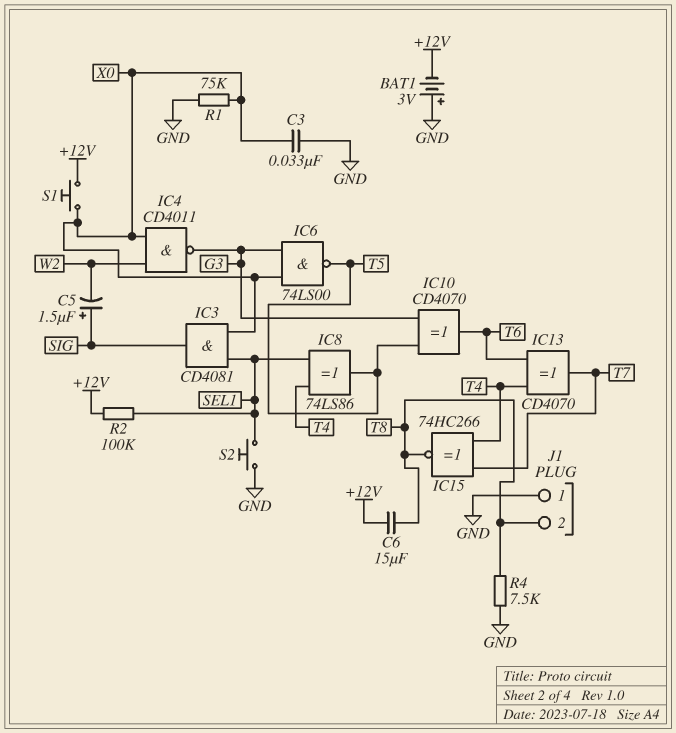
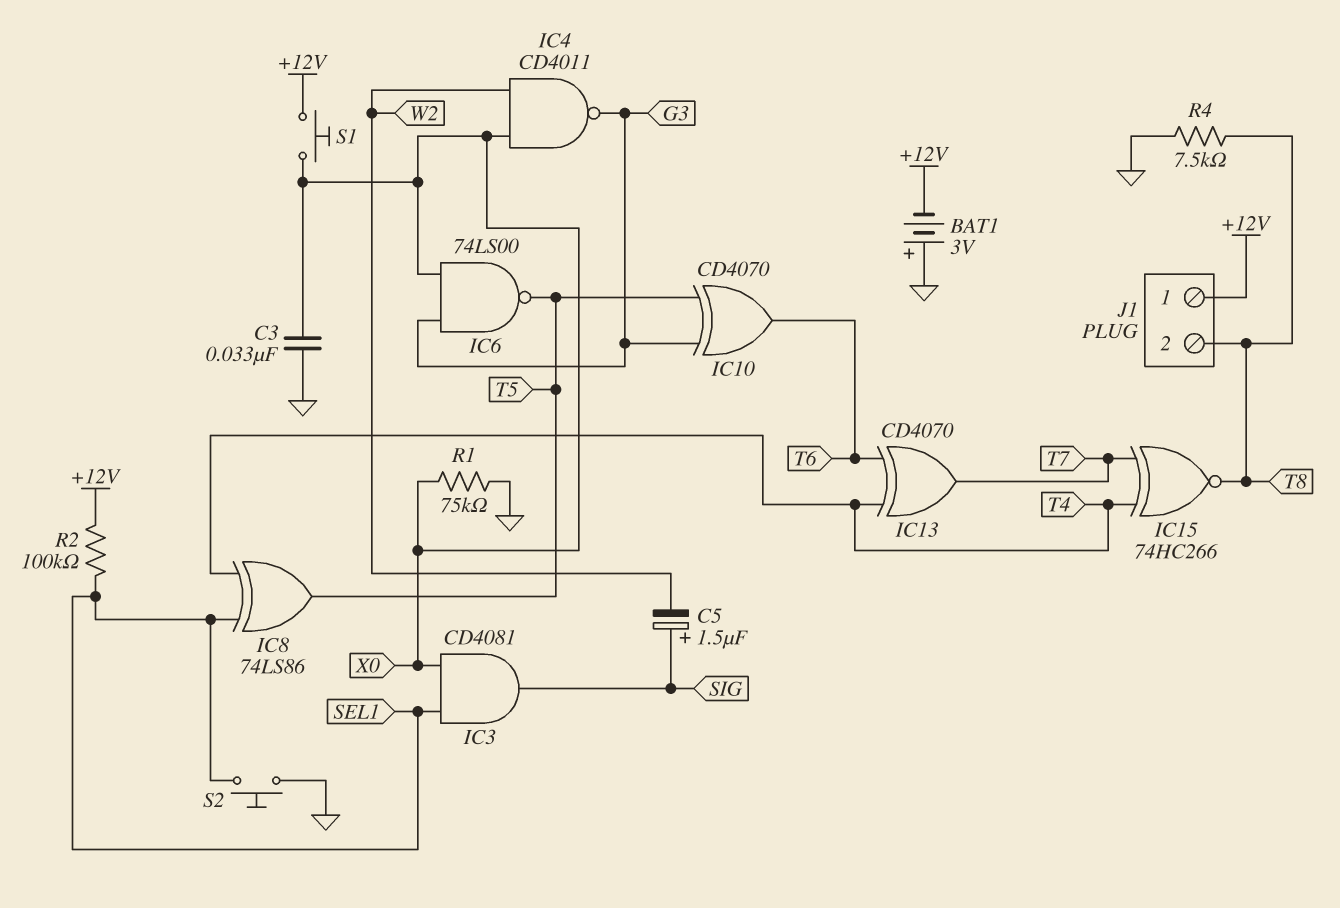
C6: 15uF (+12V, T8) -> none
J1 pin 1: GND -> +12V

